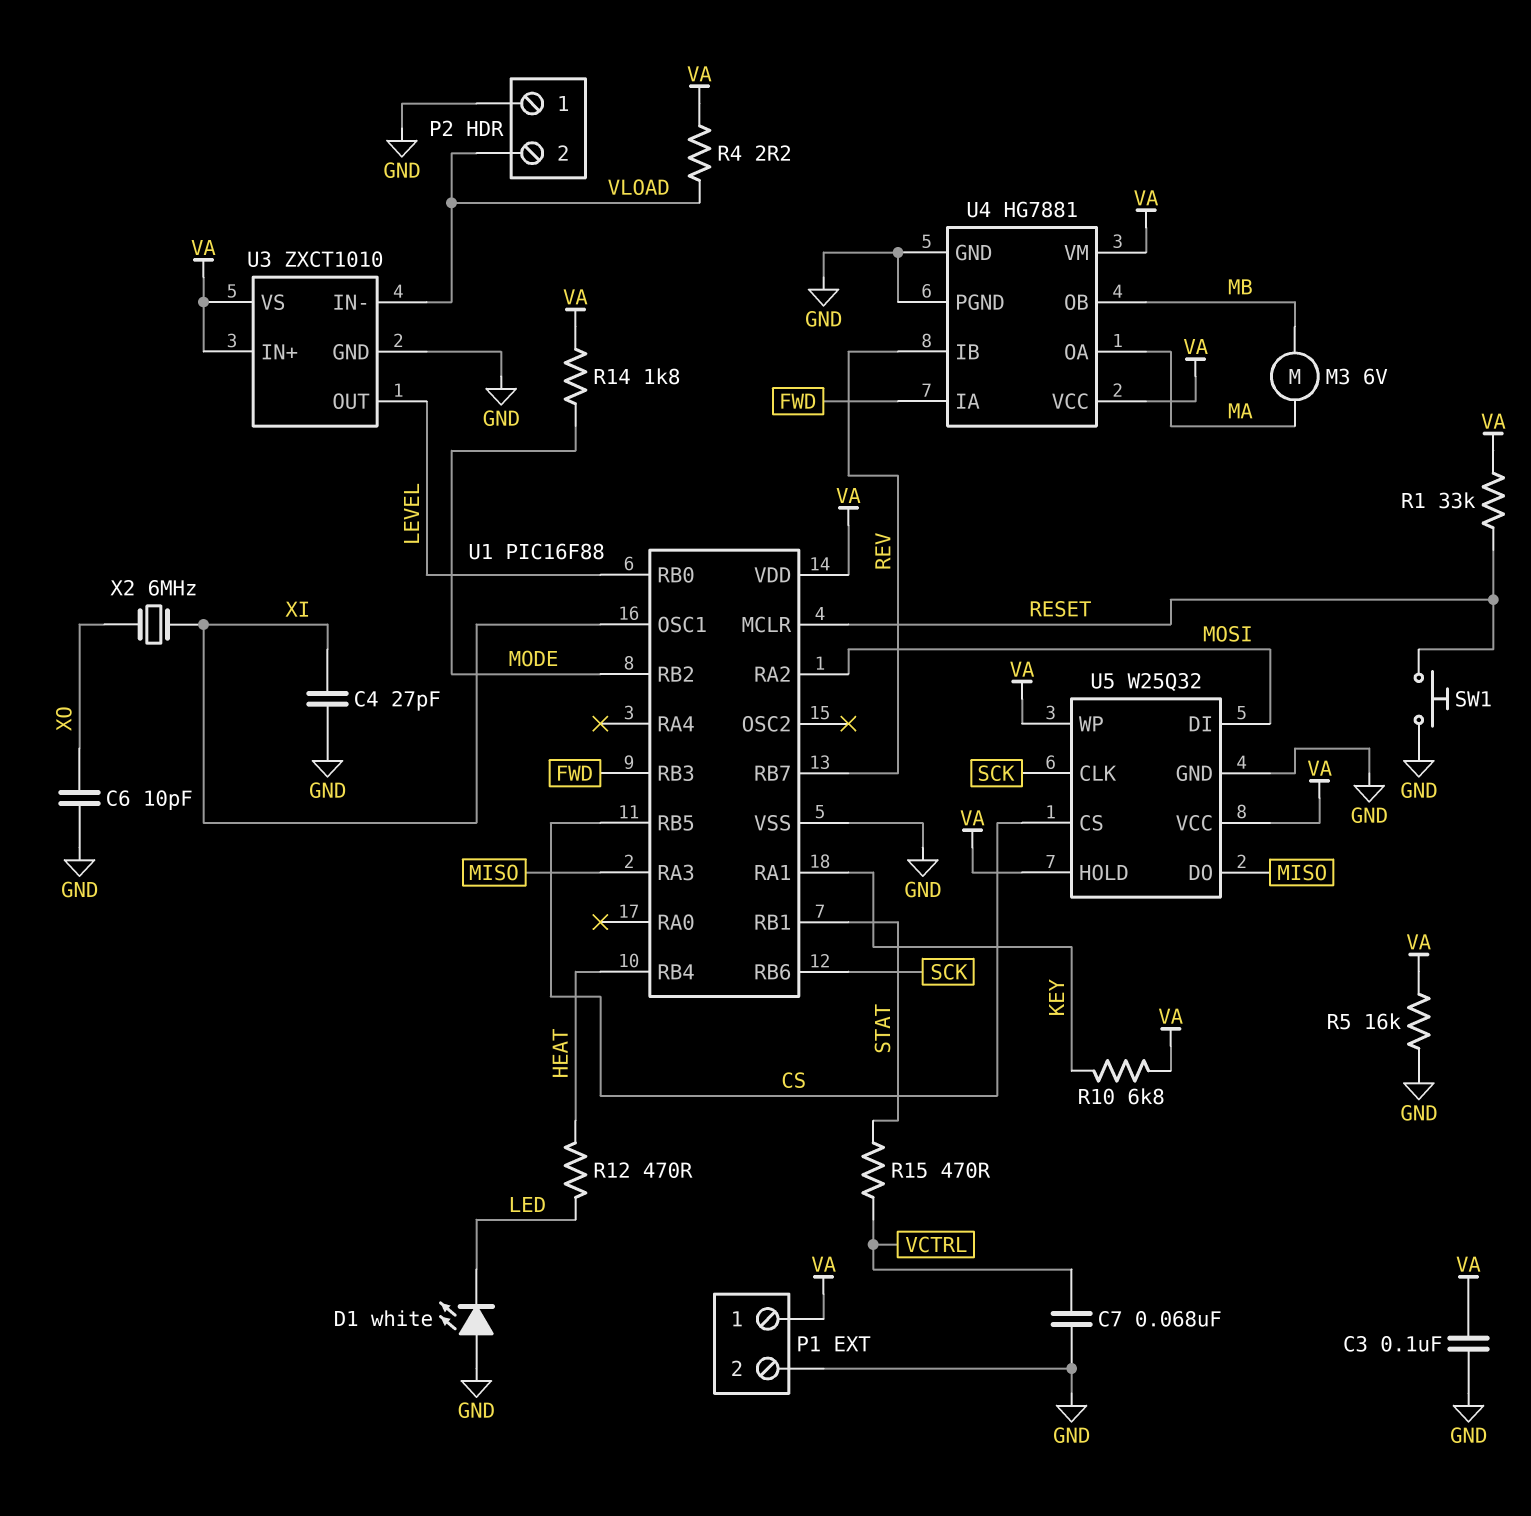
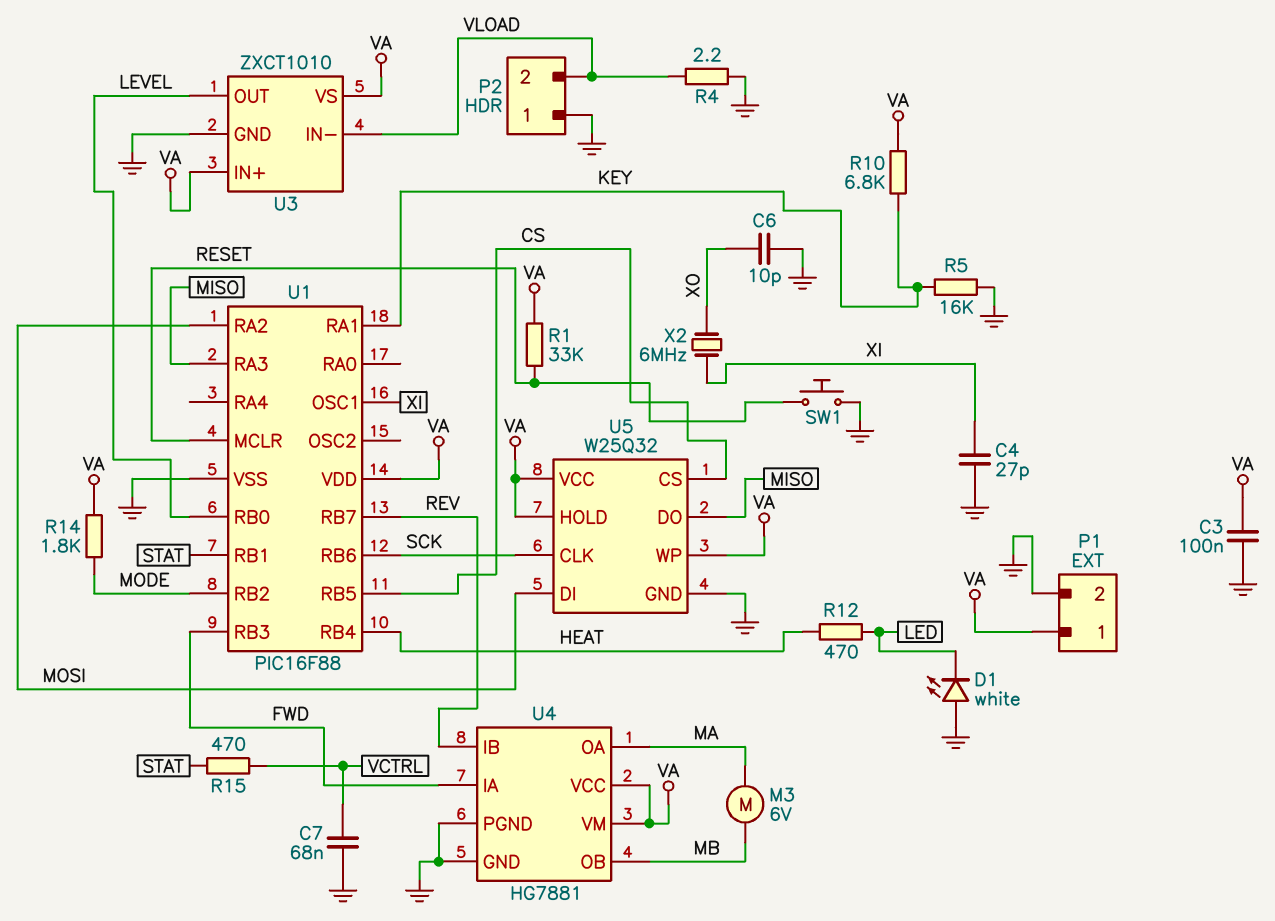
R4: 2.2 (VA, VLOAD) -> 2.2 (GND, VLOAD)
R5: 16k (GND, VA) -> 16k (GND, KEY)

